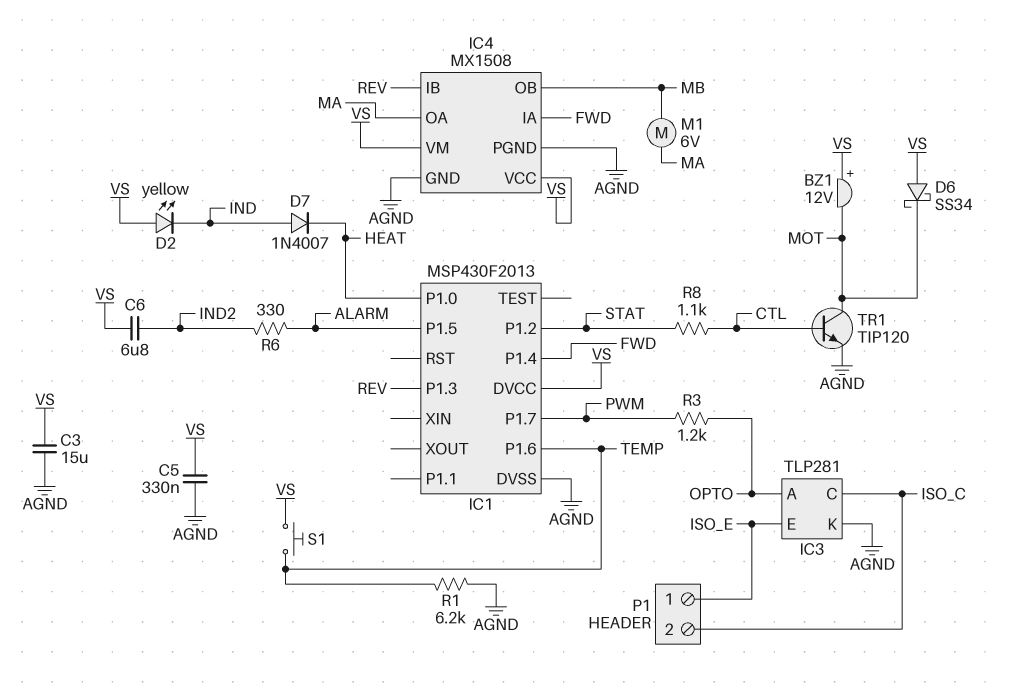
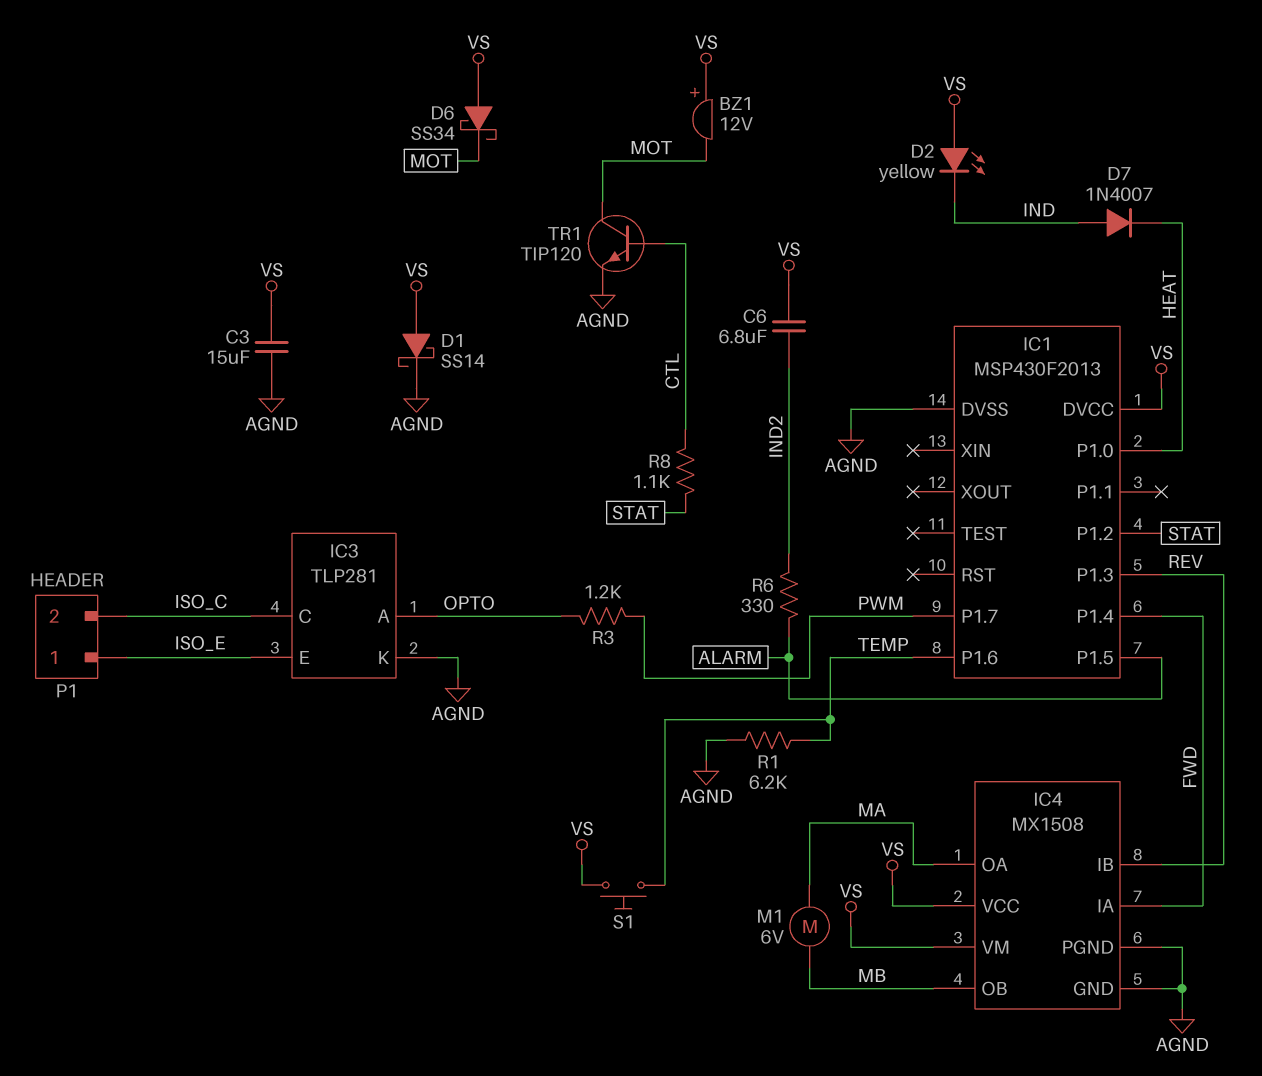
C5: 330nF (AGND, VS) -> none
D1: none -> schottky SS14 (A VS, K AGND)

